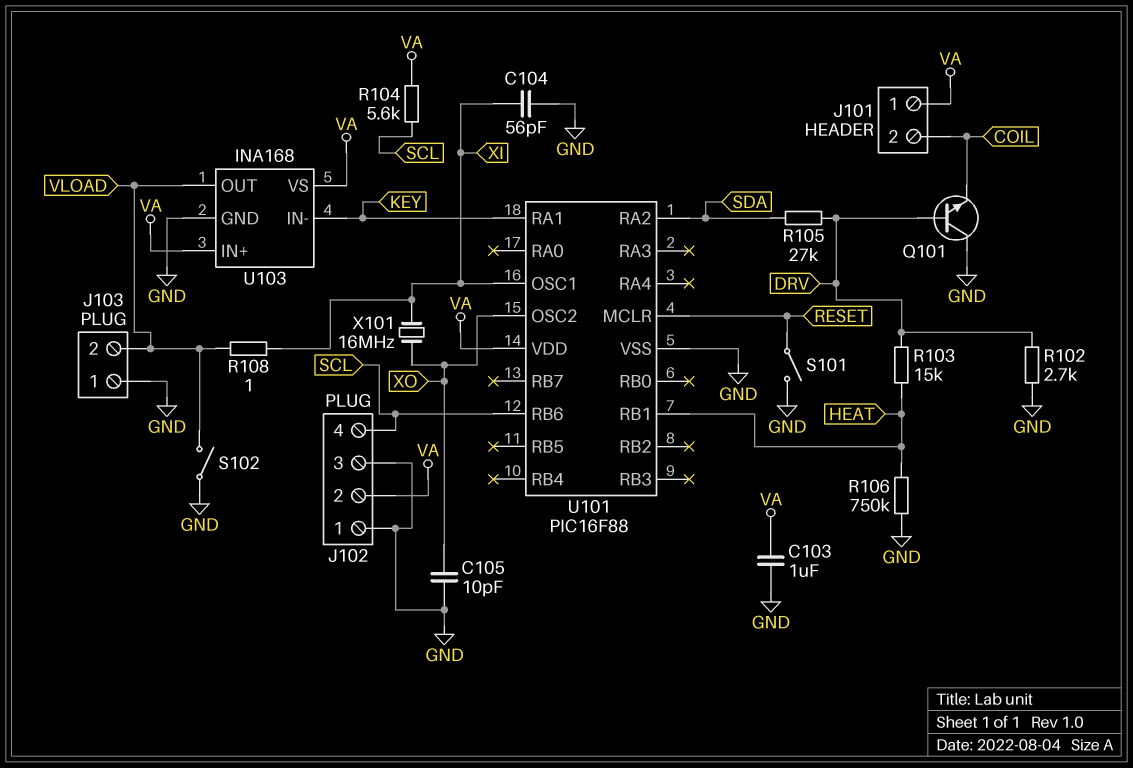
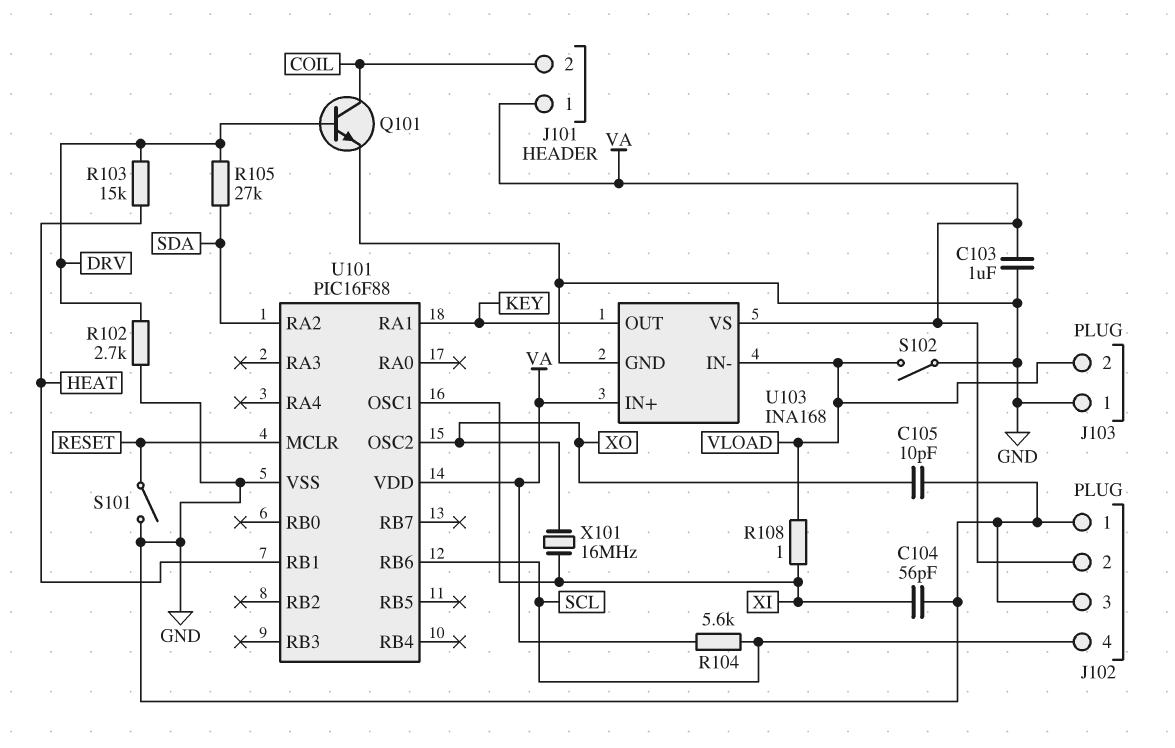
Q101: NPN (B DRV, C GND, E COIL) -> NPN (B DRV, C COIL, E GND)
R106: 750k (GND, HEAT) -> none
U103 pin IN-: KEY -> VLOAD
U103 pin OUT: VLOAD -> KEY

